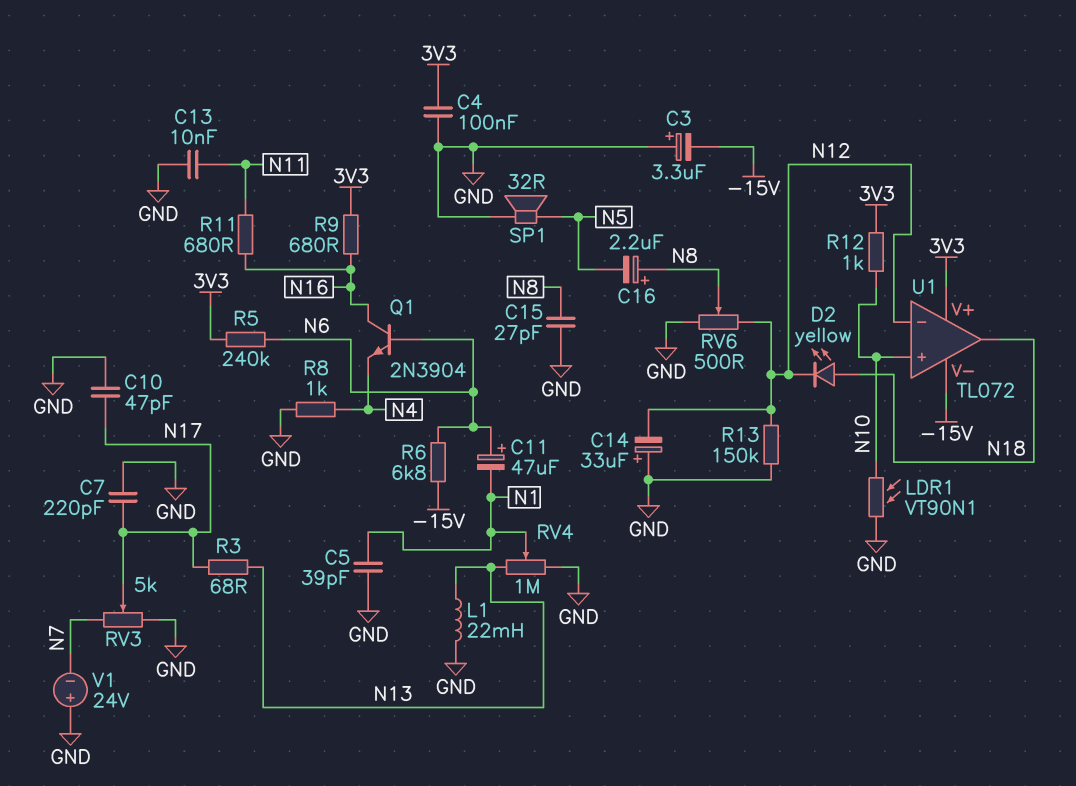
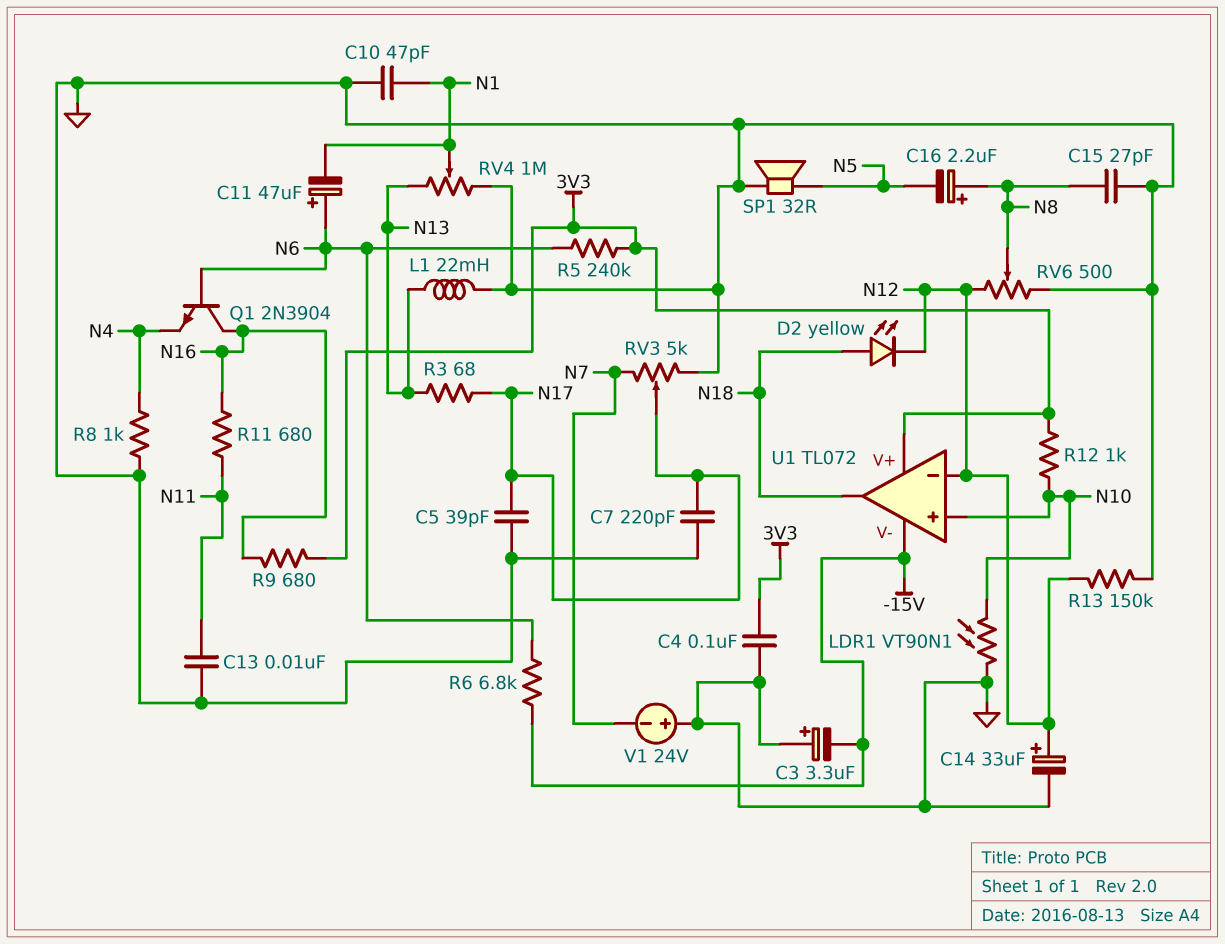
C5: 39pF (GND, N1) -> 39pF (GND, N17)
C10: 47pF (GND, N17) -> 47pF (GND, N1)
C14: 33uF (plus GND, minus N12) -> 33uF (plus N12, minus GND)

